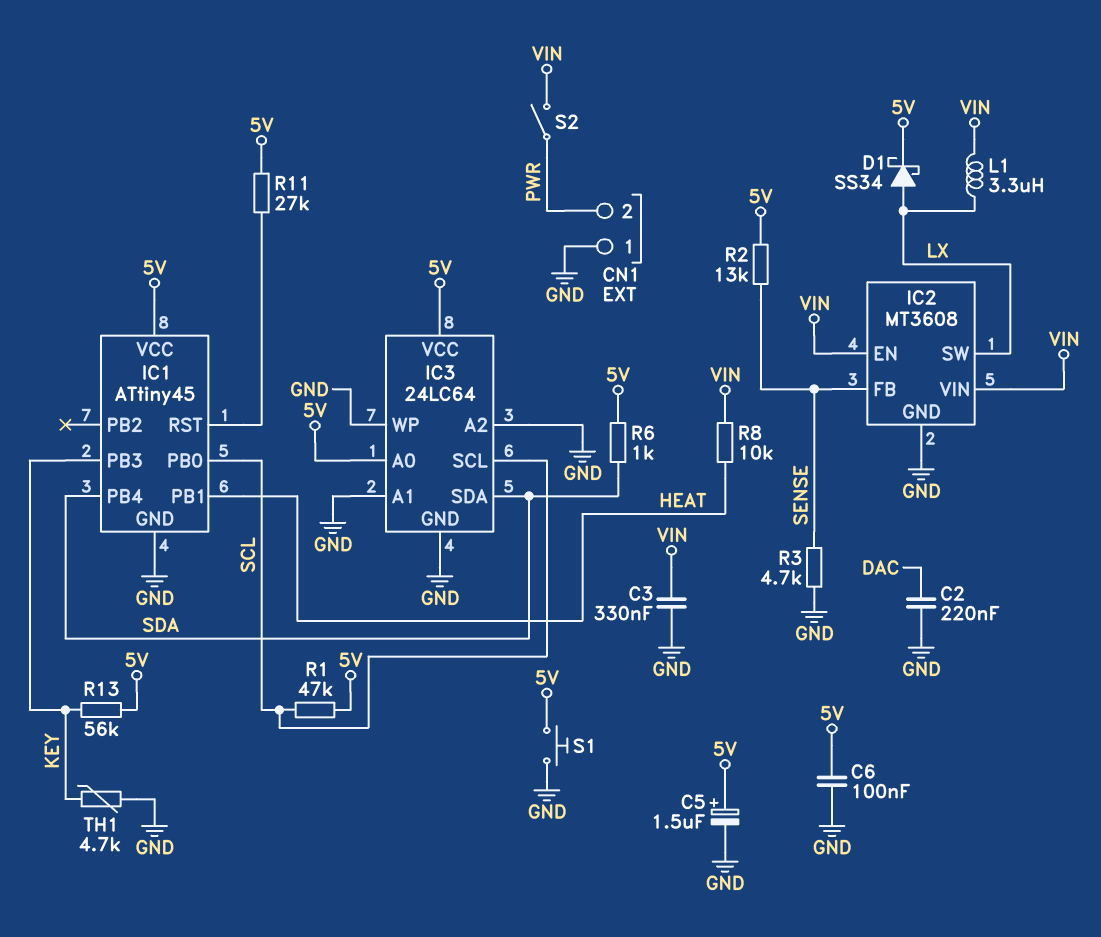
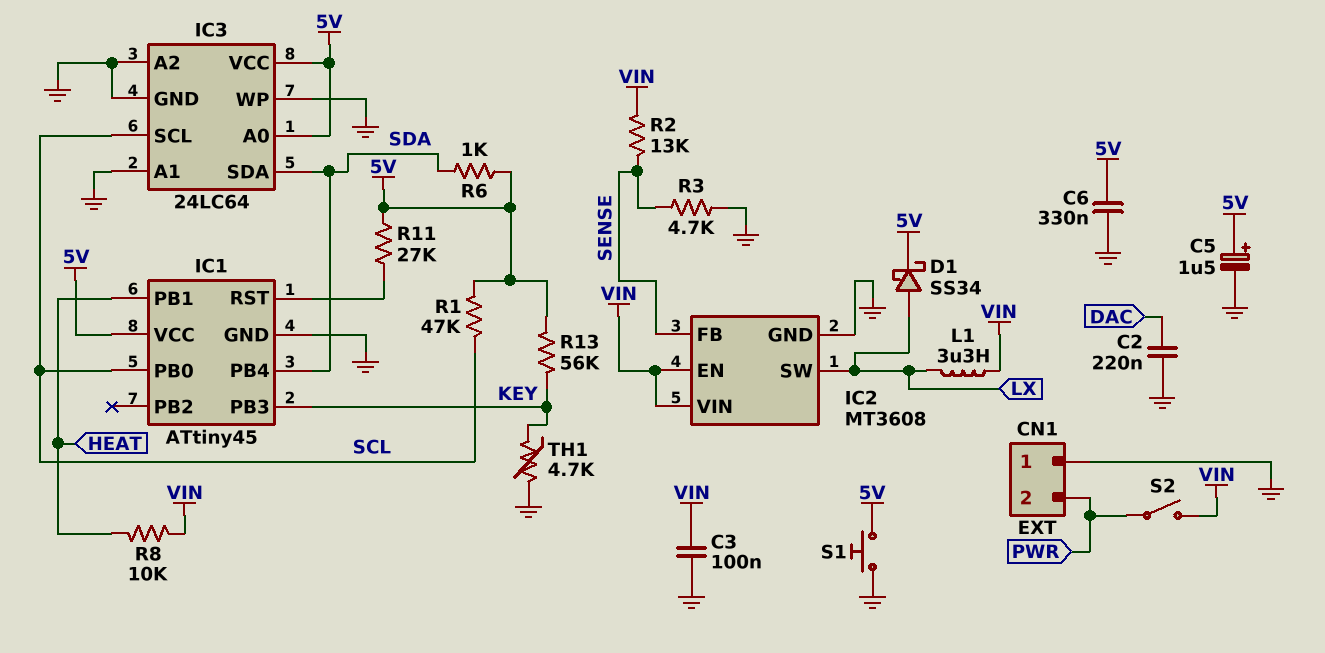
C3: 330nF (GND, VIN) -> 100nF (GND, VIN)
C6: 100nF (5V, GND) -> 330nF (5V, GND)
R2: 13k (5V, SENSE) -> 13k (SENSE, VIN)

